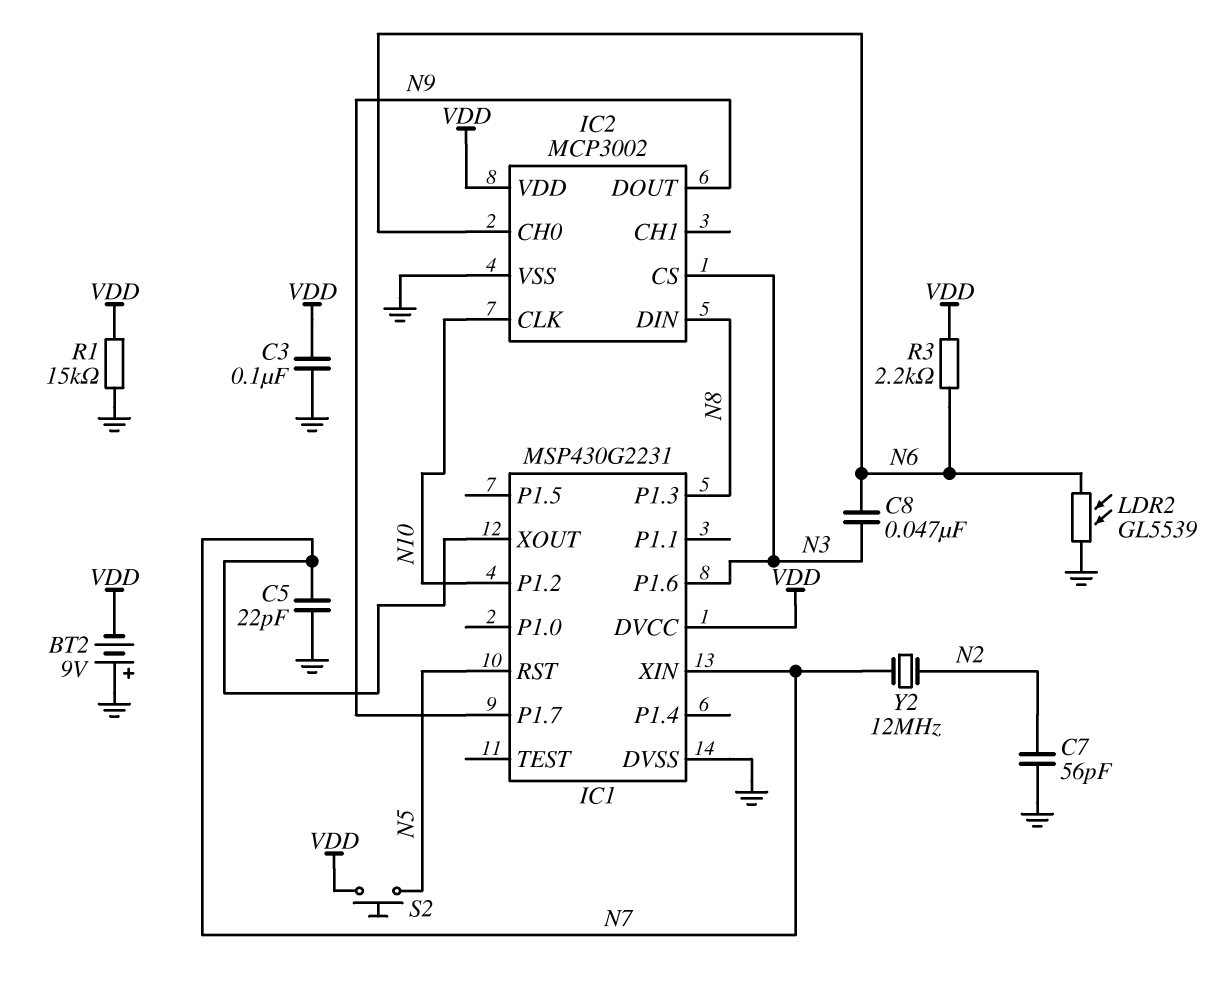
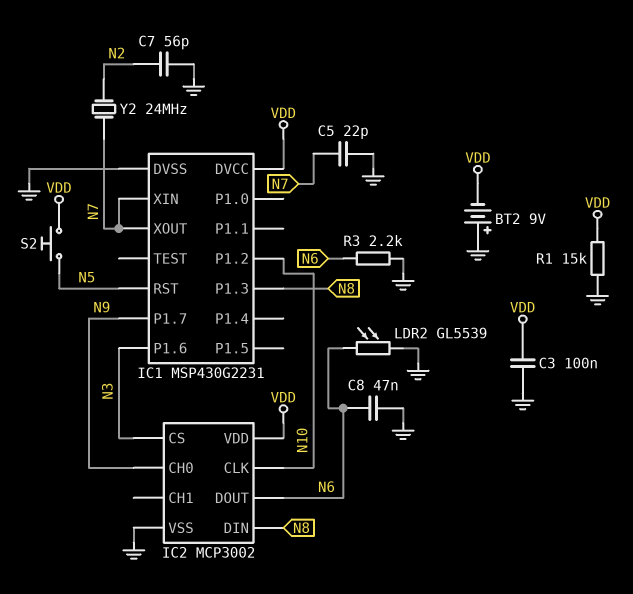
C8: 47nF (N3, N6) -> 47nF (GND, N6)
IC2 pin CH0: N6 -> N9
IC2 pin DOUT: N9 -> N6
R3: 2.2k (N6, VDD) -> 2.2k (GND, N6)
Y2: 12MHz (N2, N7) -> 24MHz (N2, N7)

